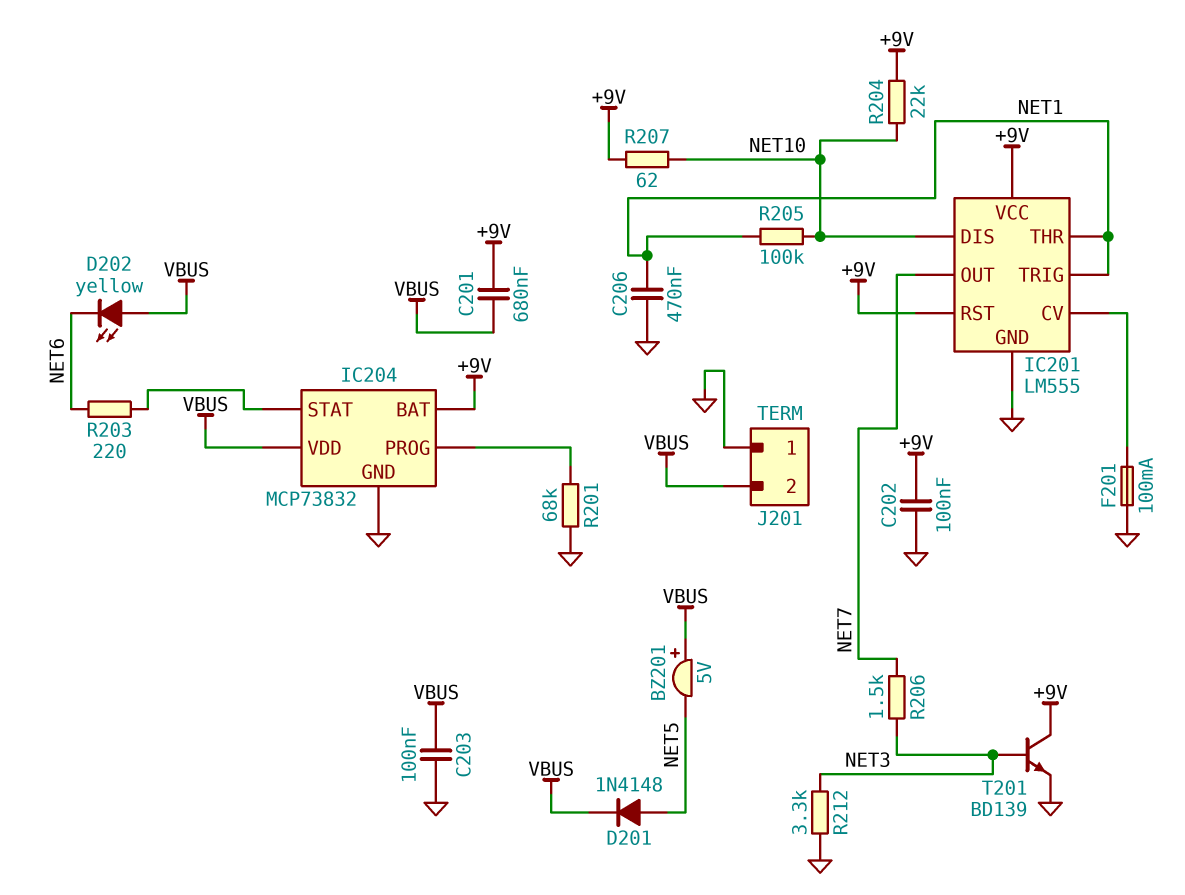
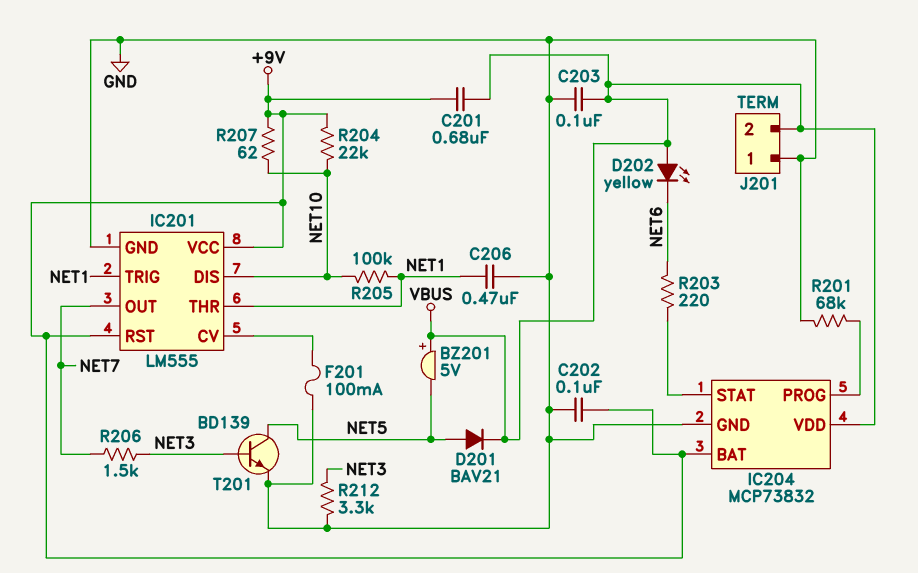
D201: diode 1N4148 (A NET5, K VBUS) -> diode BAV21 (A NET5, K VBUS)
T201: NPN BD139 (B NET3, C +9V, E GND) -> NPN BD139 (B NET3, C NET5, E GND)

